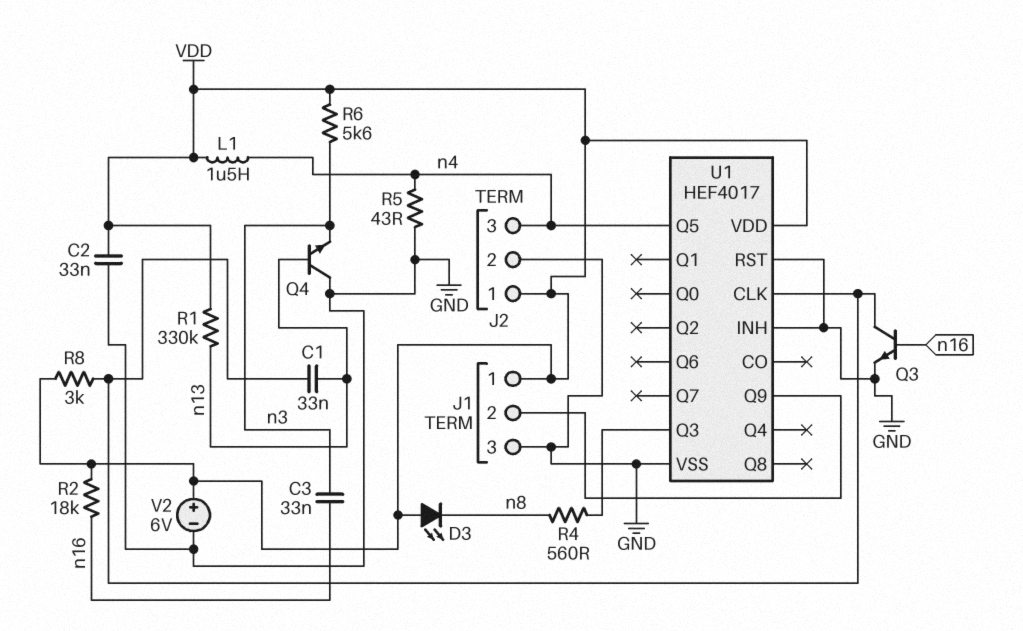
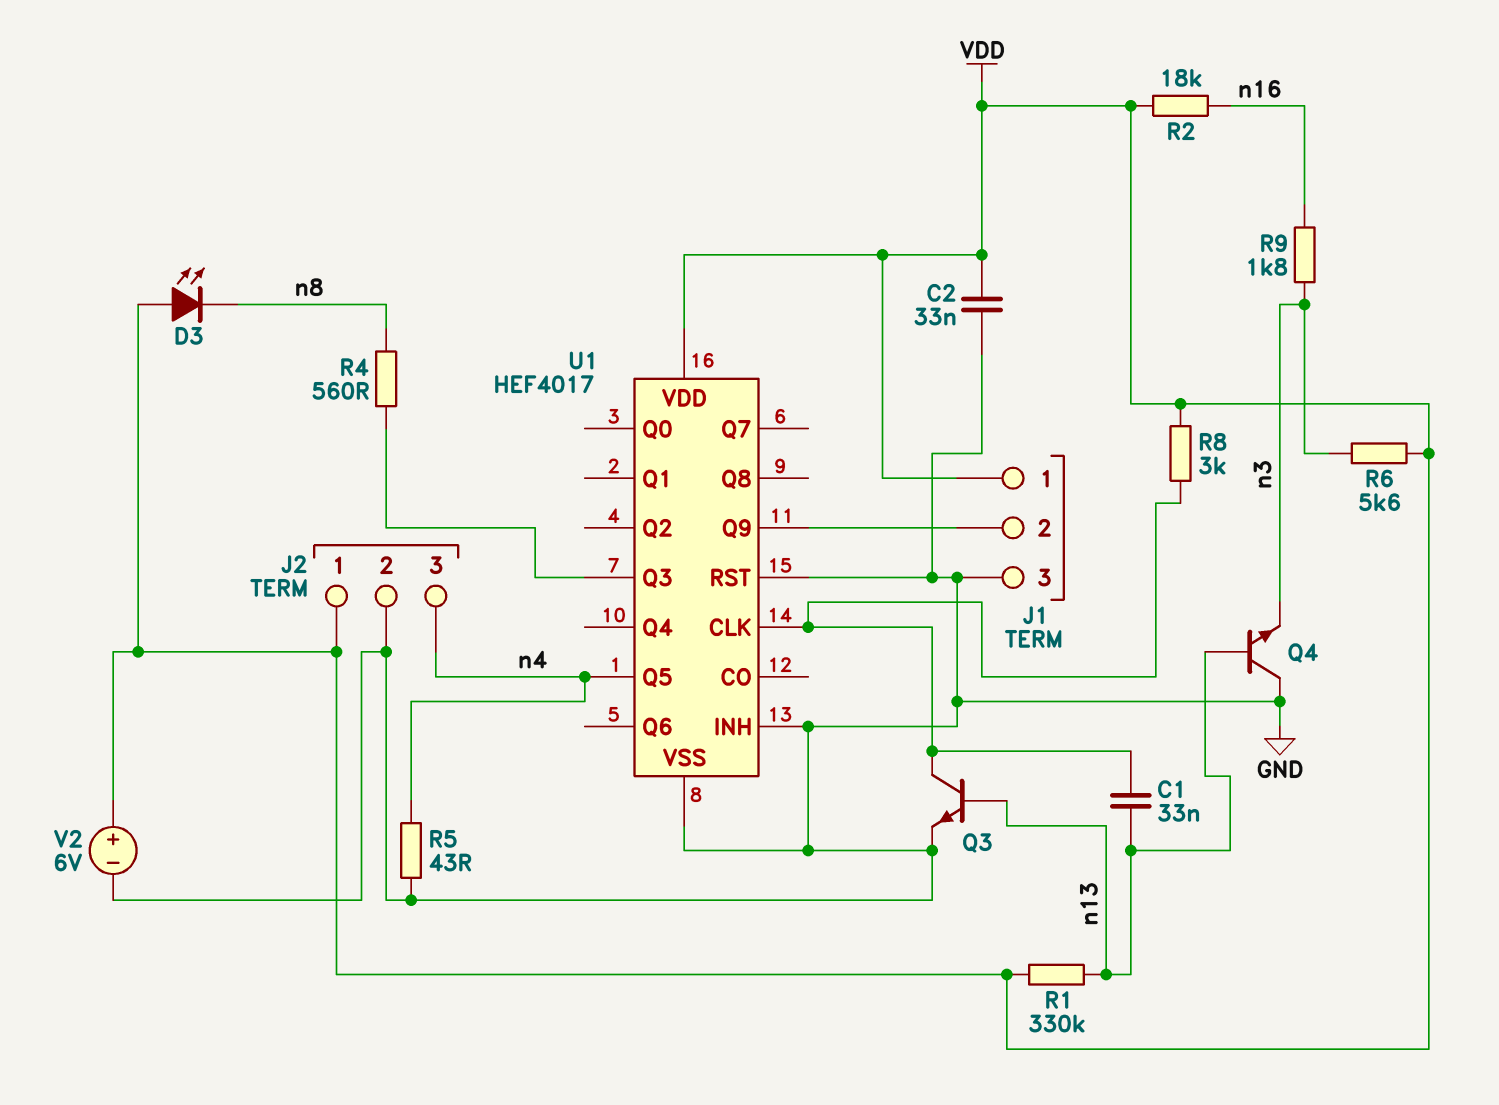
C3: 33nF (n3, n16) -> none
L1: 1.5uH (VDD, n4) -> none
Q3: NPN (B n16, C U1/CLK, E GND) -> NPN (B n13, C U1/CLK, E GND)
R9: none -> 1.8k (n3, n16)

